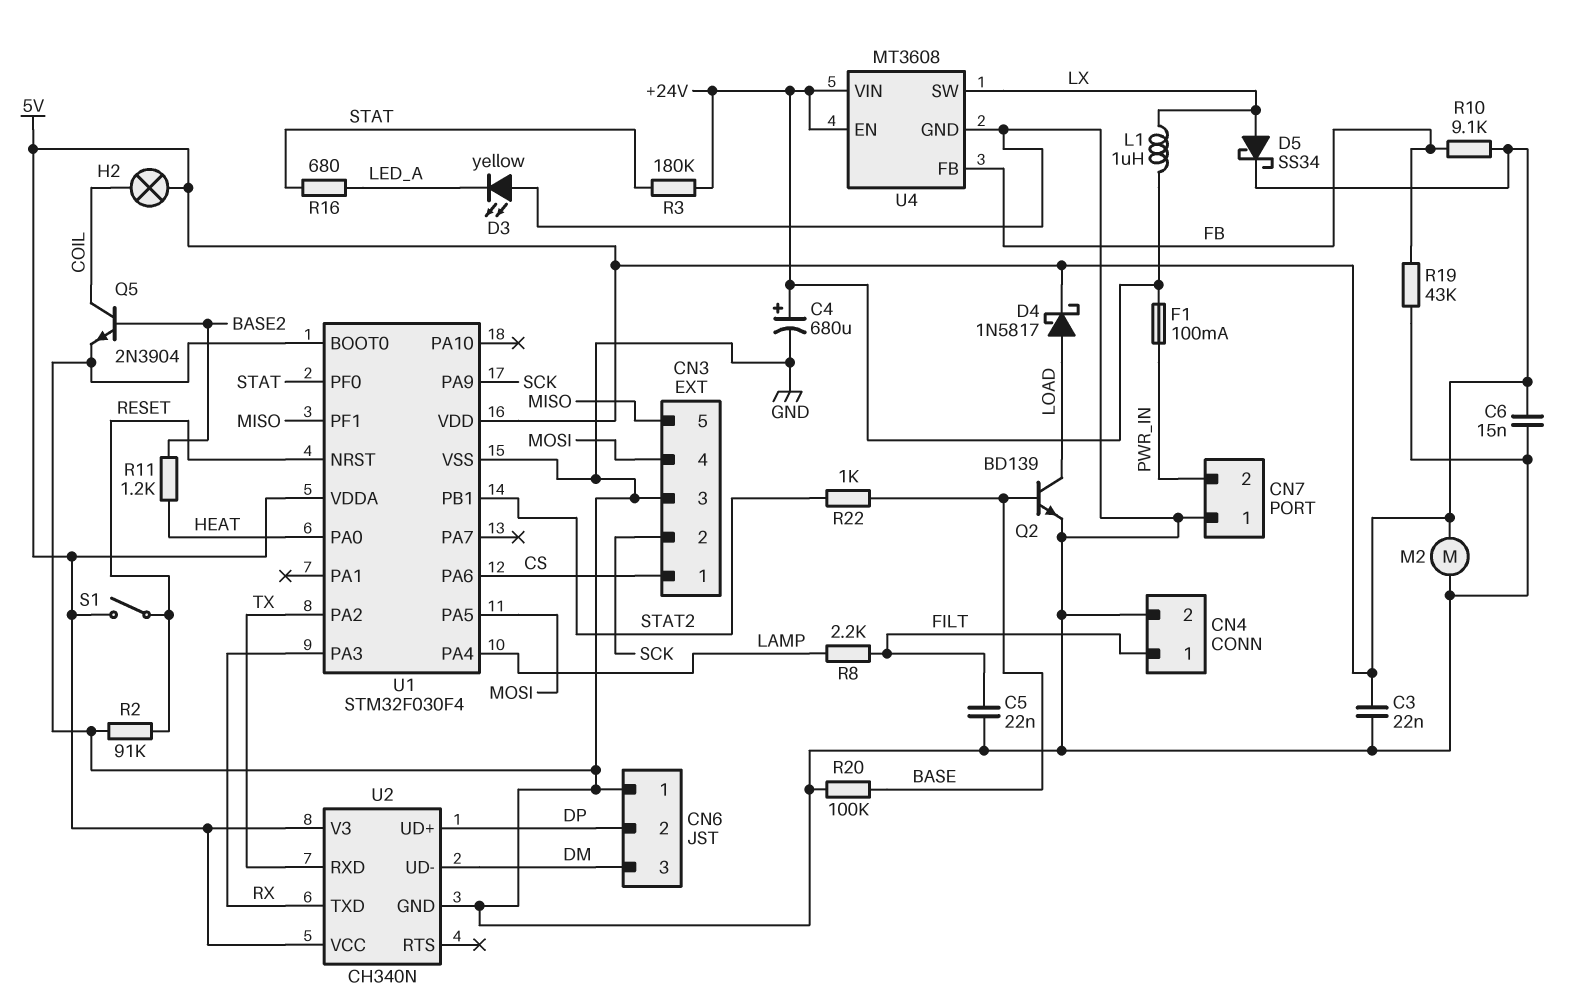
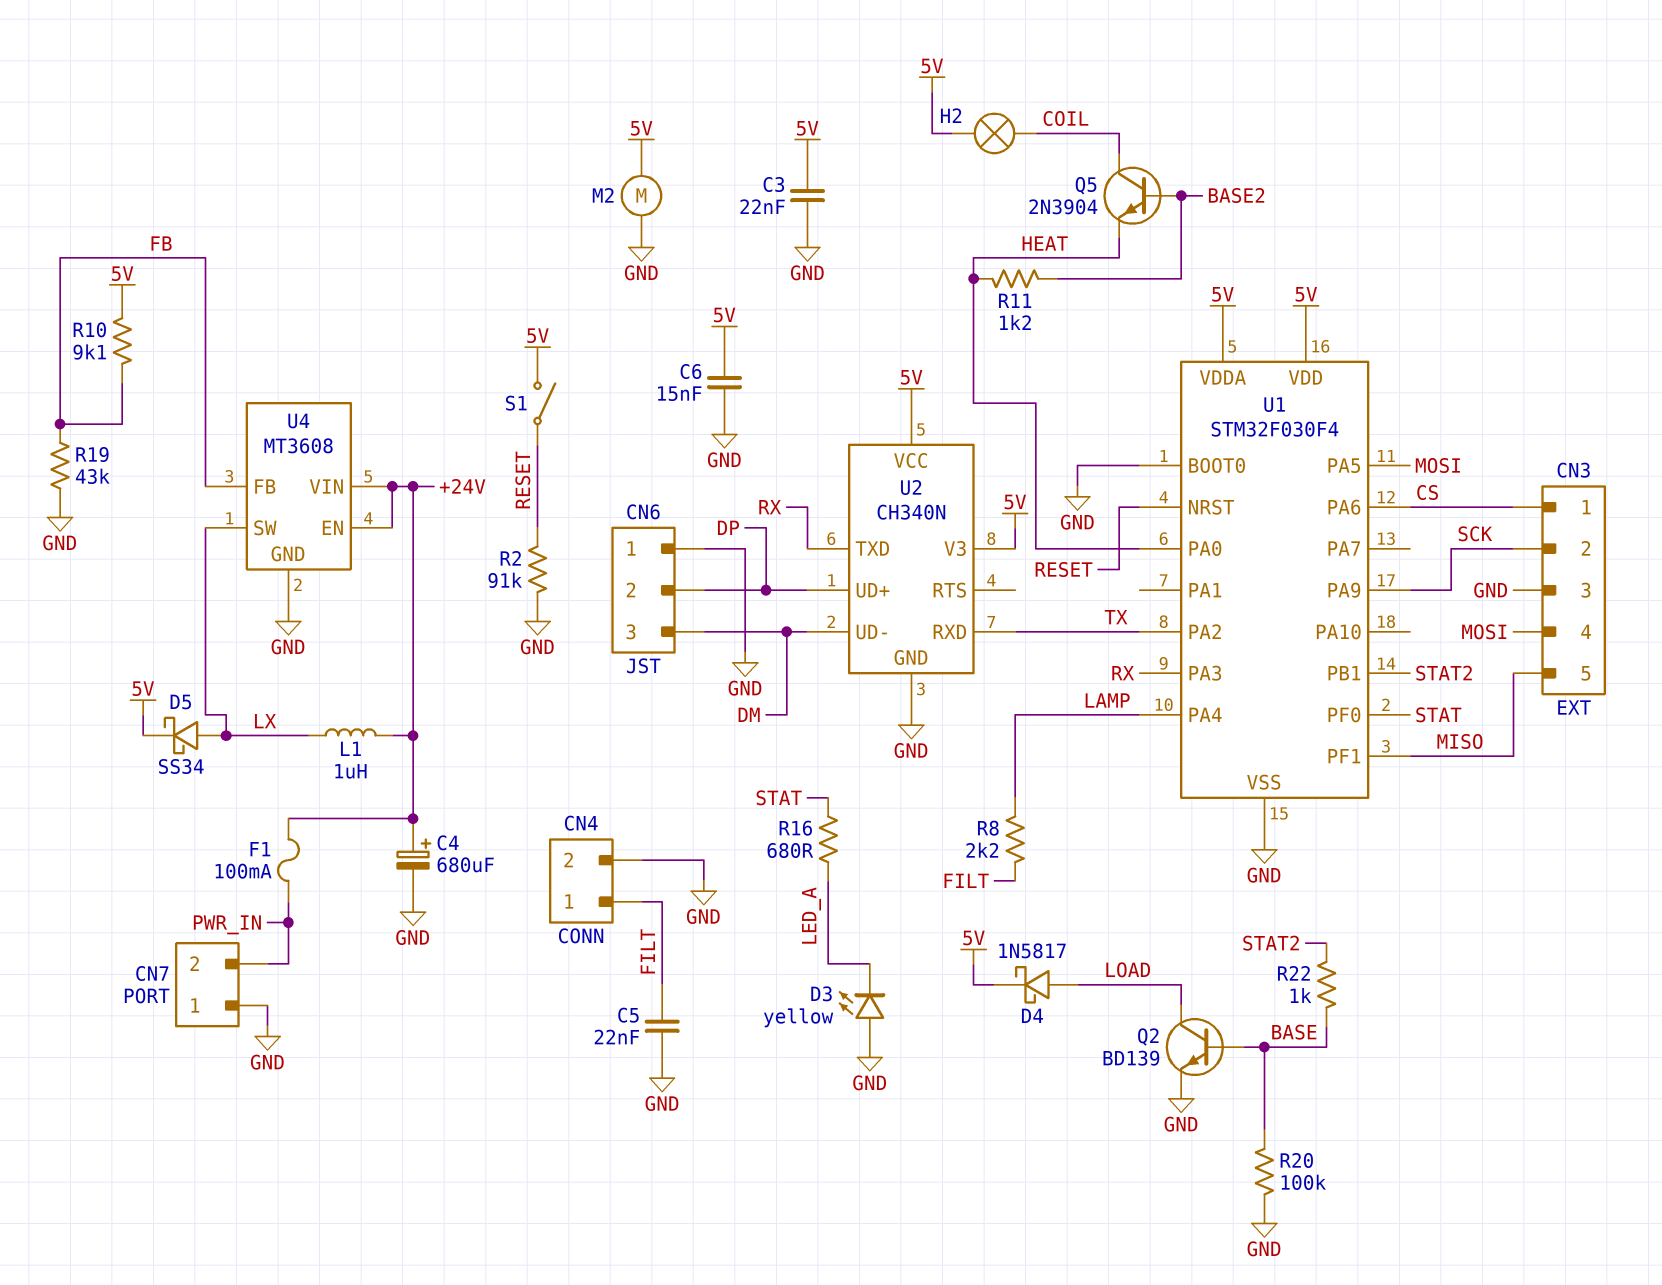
Q5: NPN 2N3904 (B BASE2, C COIL, E GND) -> NPN 2N3904 (B BASE2, C COIL, E HEAT)
R3: 180k (+24V, STAT) -> none

